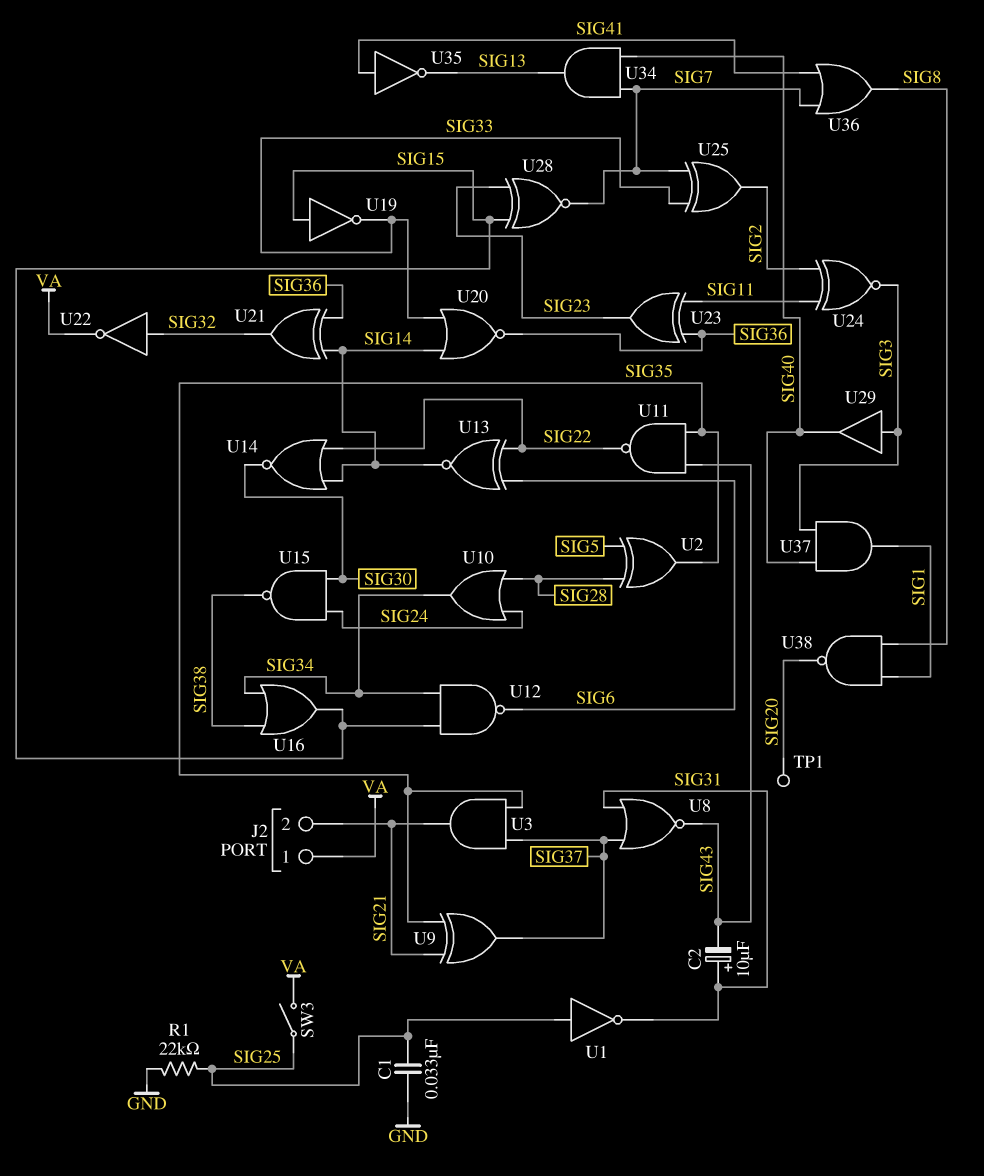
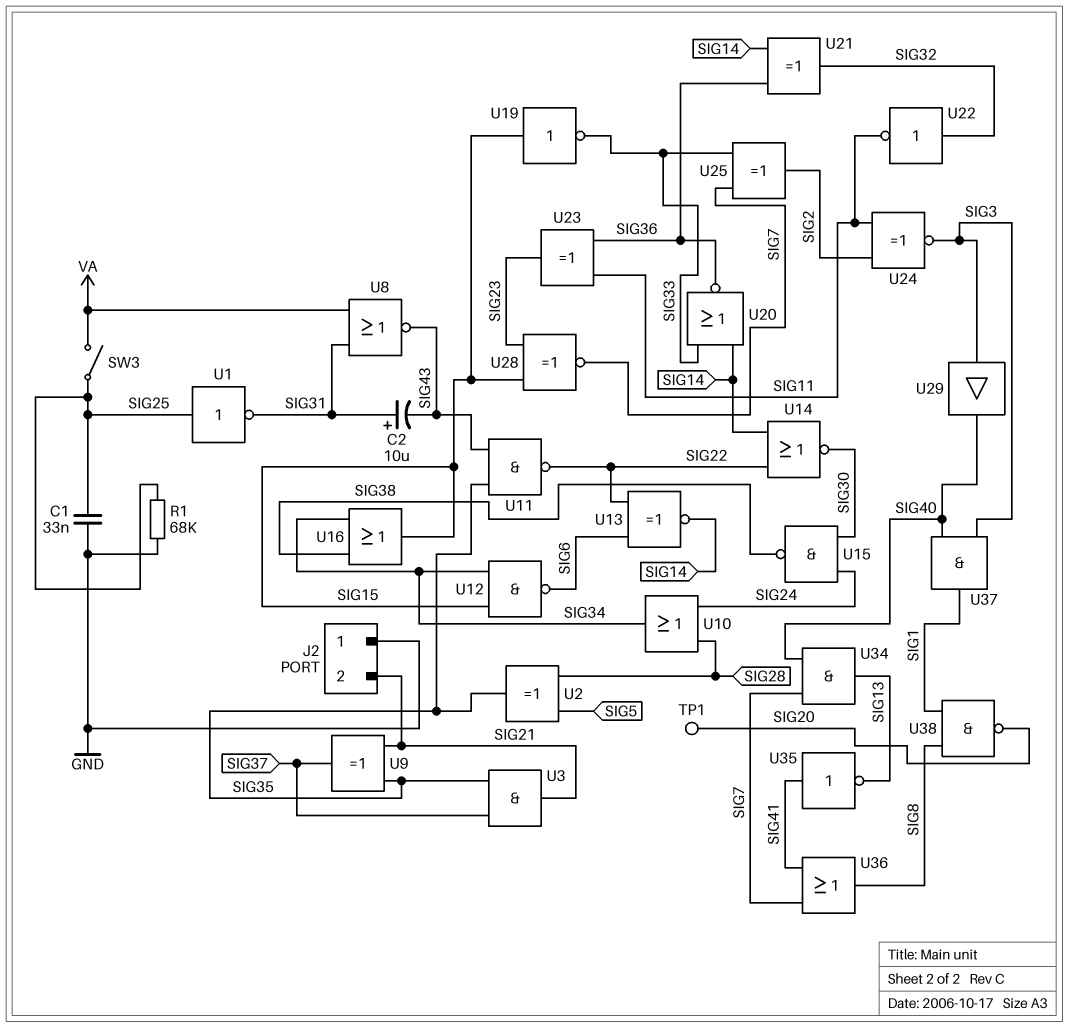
J2 pin 1: VA -> GND
R1: 22k (GND, SIG25) -> 68k (GND, SIG25)
U8: NOR (in SIG31, in SIG37, out SIG43) -> NOR (in SIG31, in VA, out SIG43)
U22: NOT (in SIG32, out VA) -> NOT (in SIG32, out SIG11)

